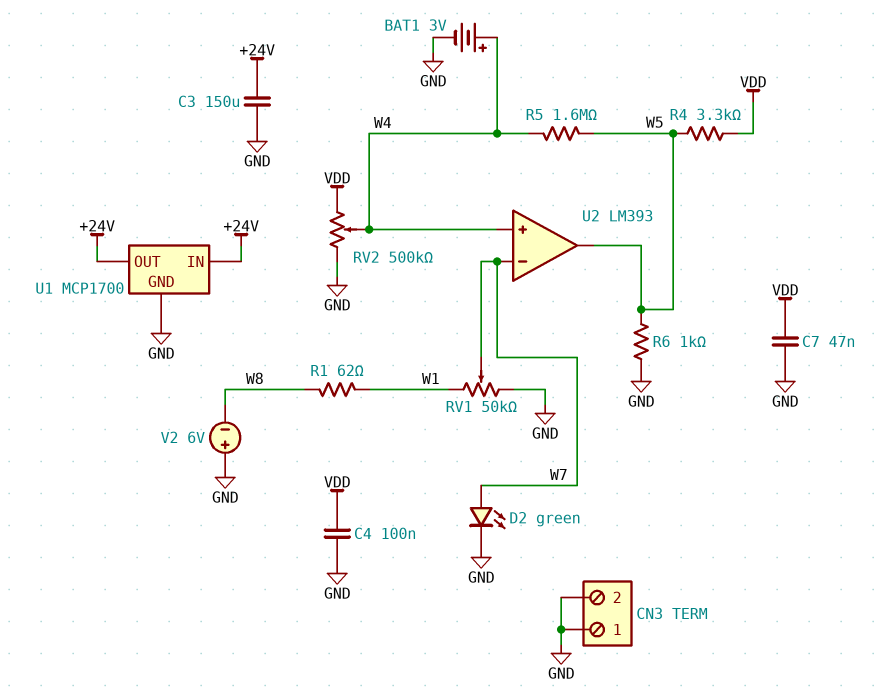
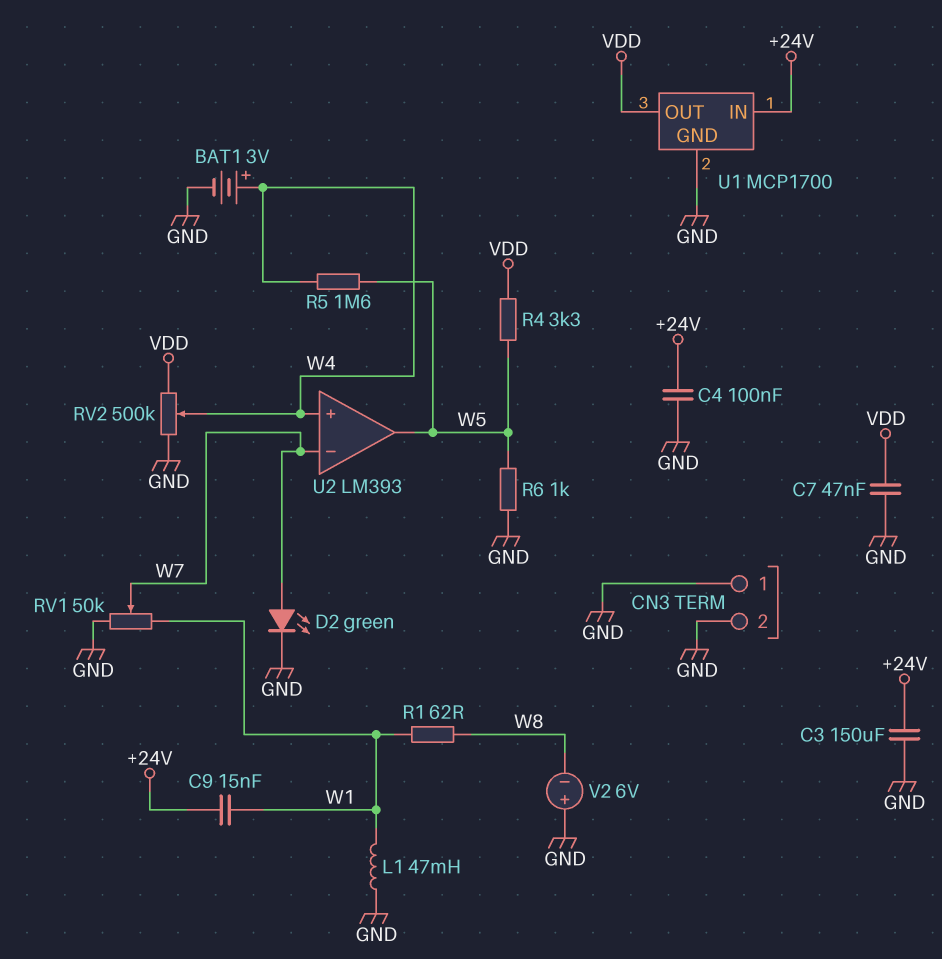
C4: 100nF (GND, VDD) -> 100nF (+24V, GND)
C9: none -> 15nF (+24V, W1)
L1: none -> 47mH (GND, W1)
U1 pin OUT: +24V -> VDD

